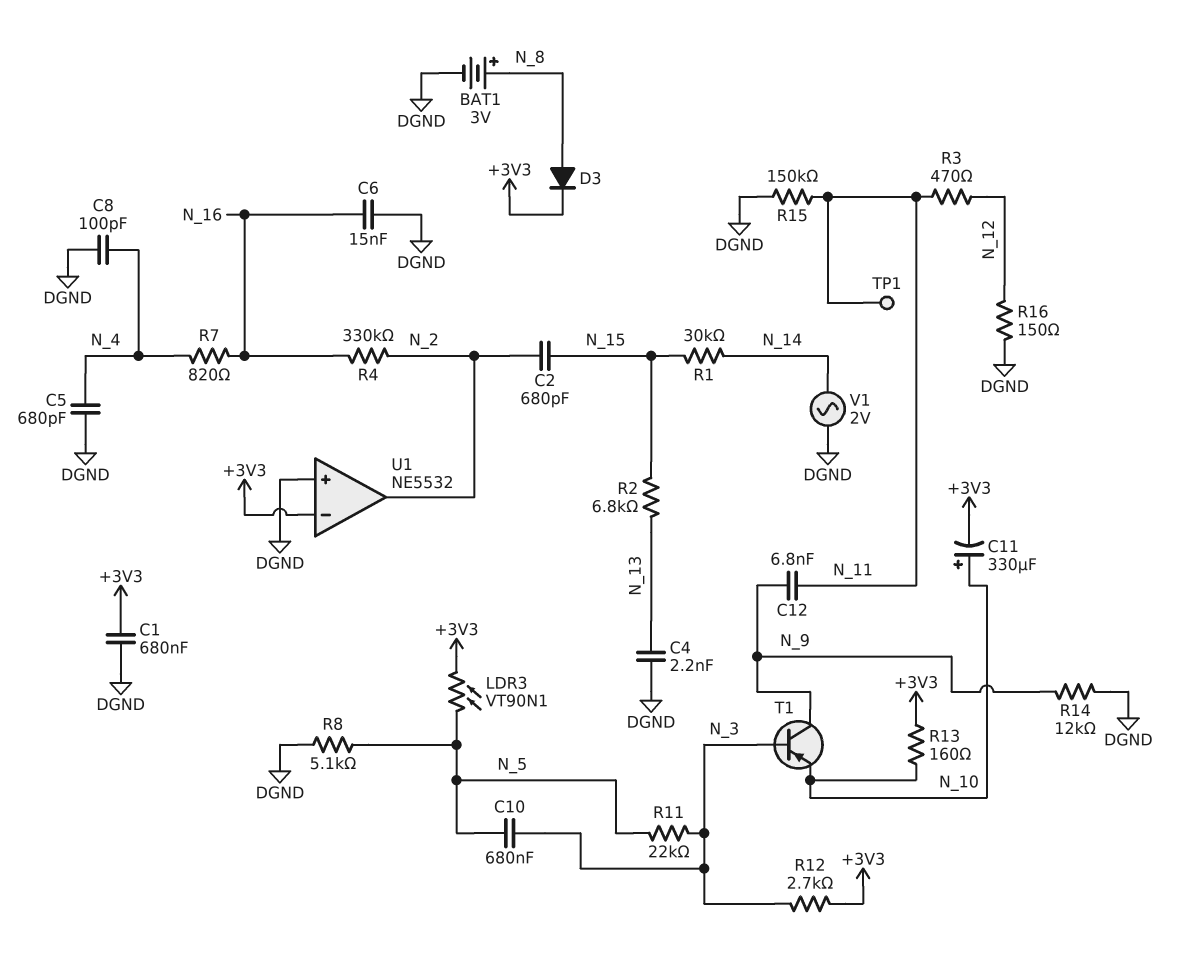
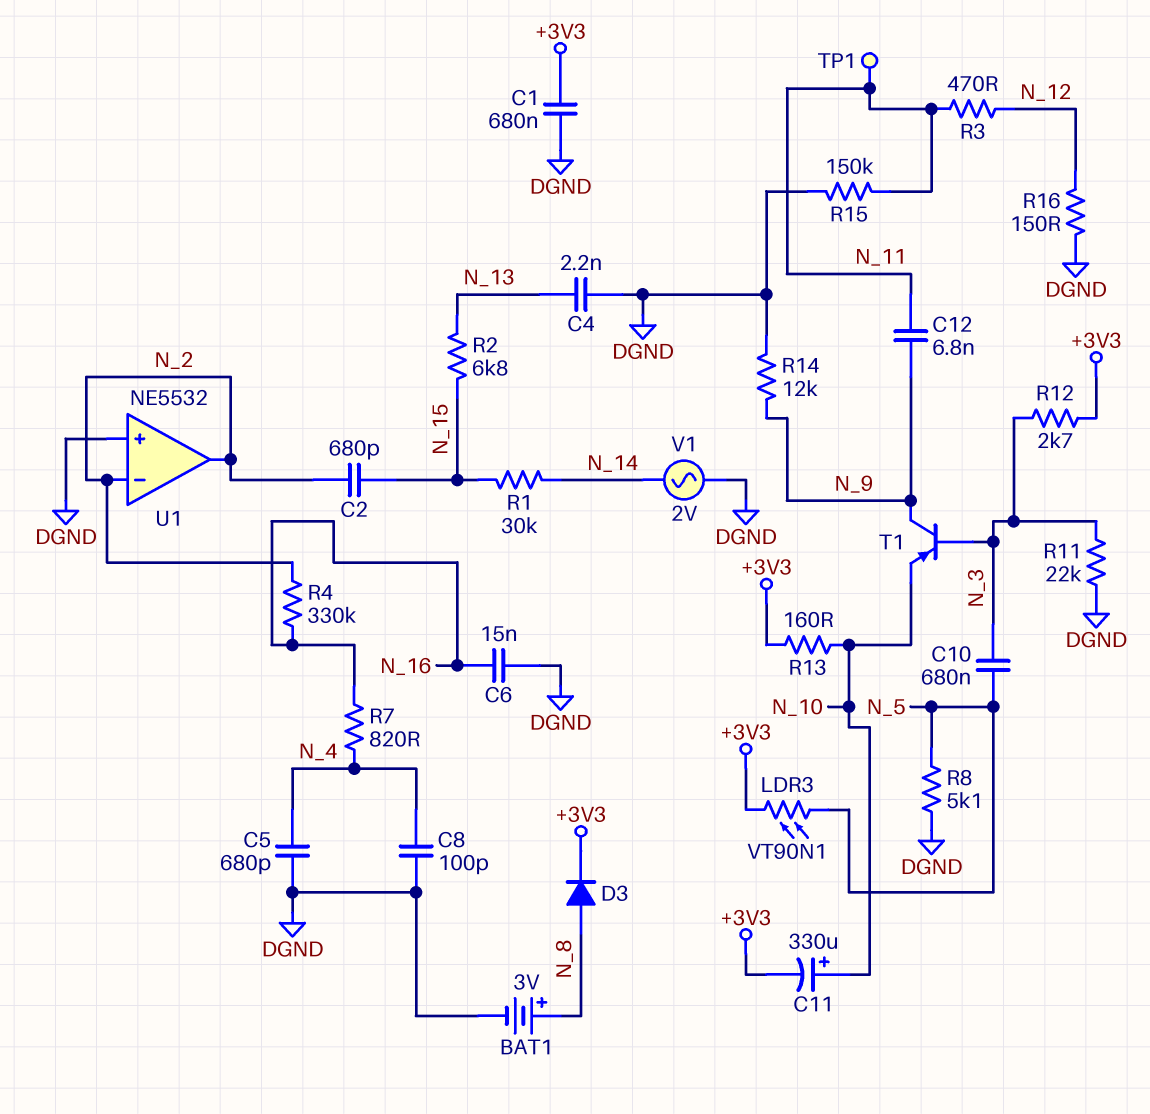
R11: 22k (N_3, N_5) -> 22k (DGND, N_3)
U1 pin in-: +3V3 -> N_2

